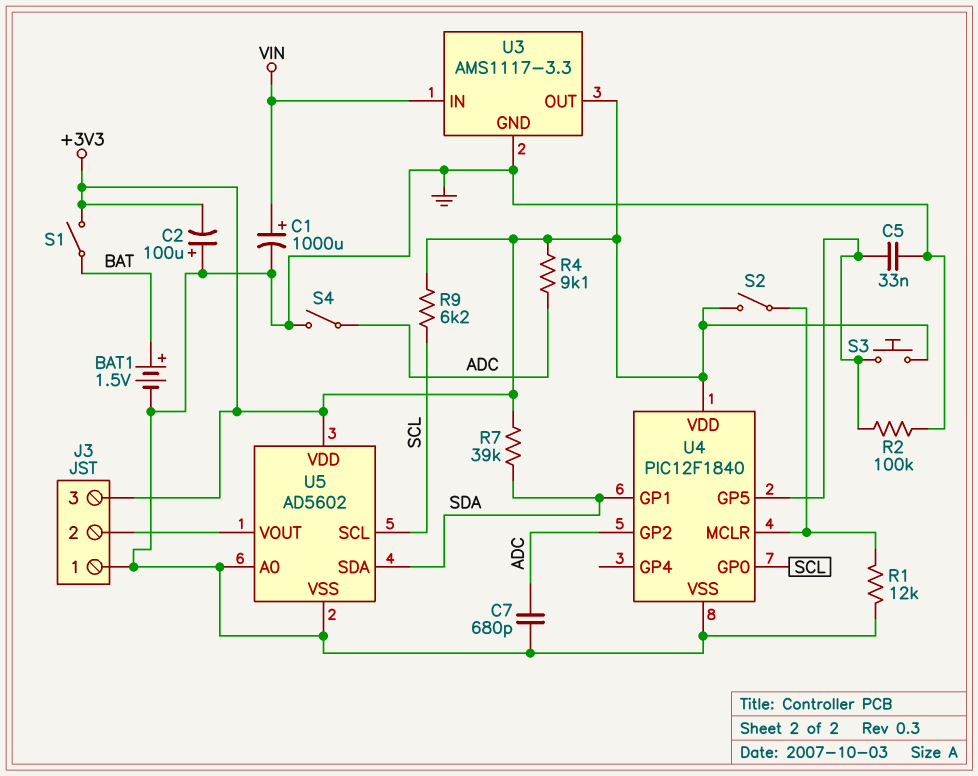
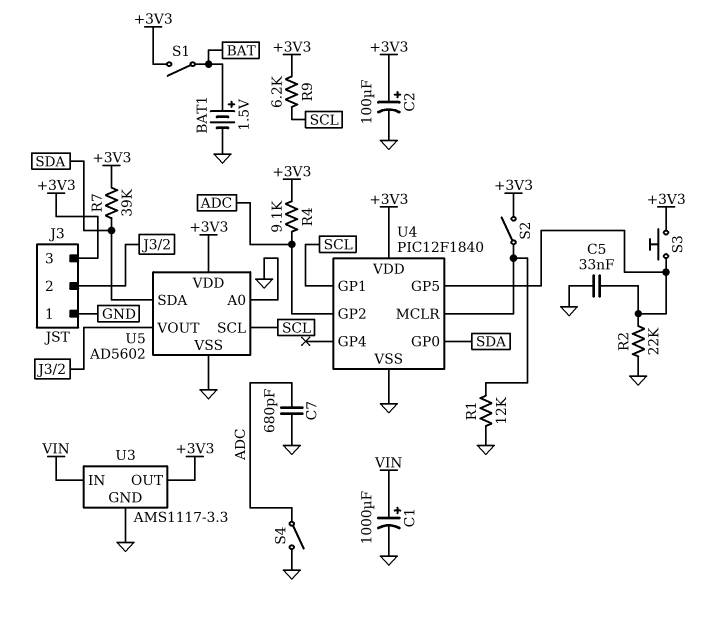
C2: 100uF (plus GND, minus +3V3) -> 100uF (plus +3V3, minus GND)
R2: 100k (GND, U4/GP5) -> 22k (GND, U4/GP5)
U4 pin GP0: SCL -> SDA
U4 pin GP1: SDA -> SCL

